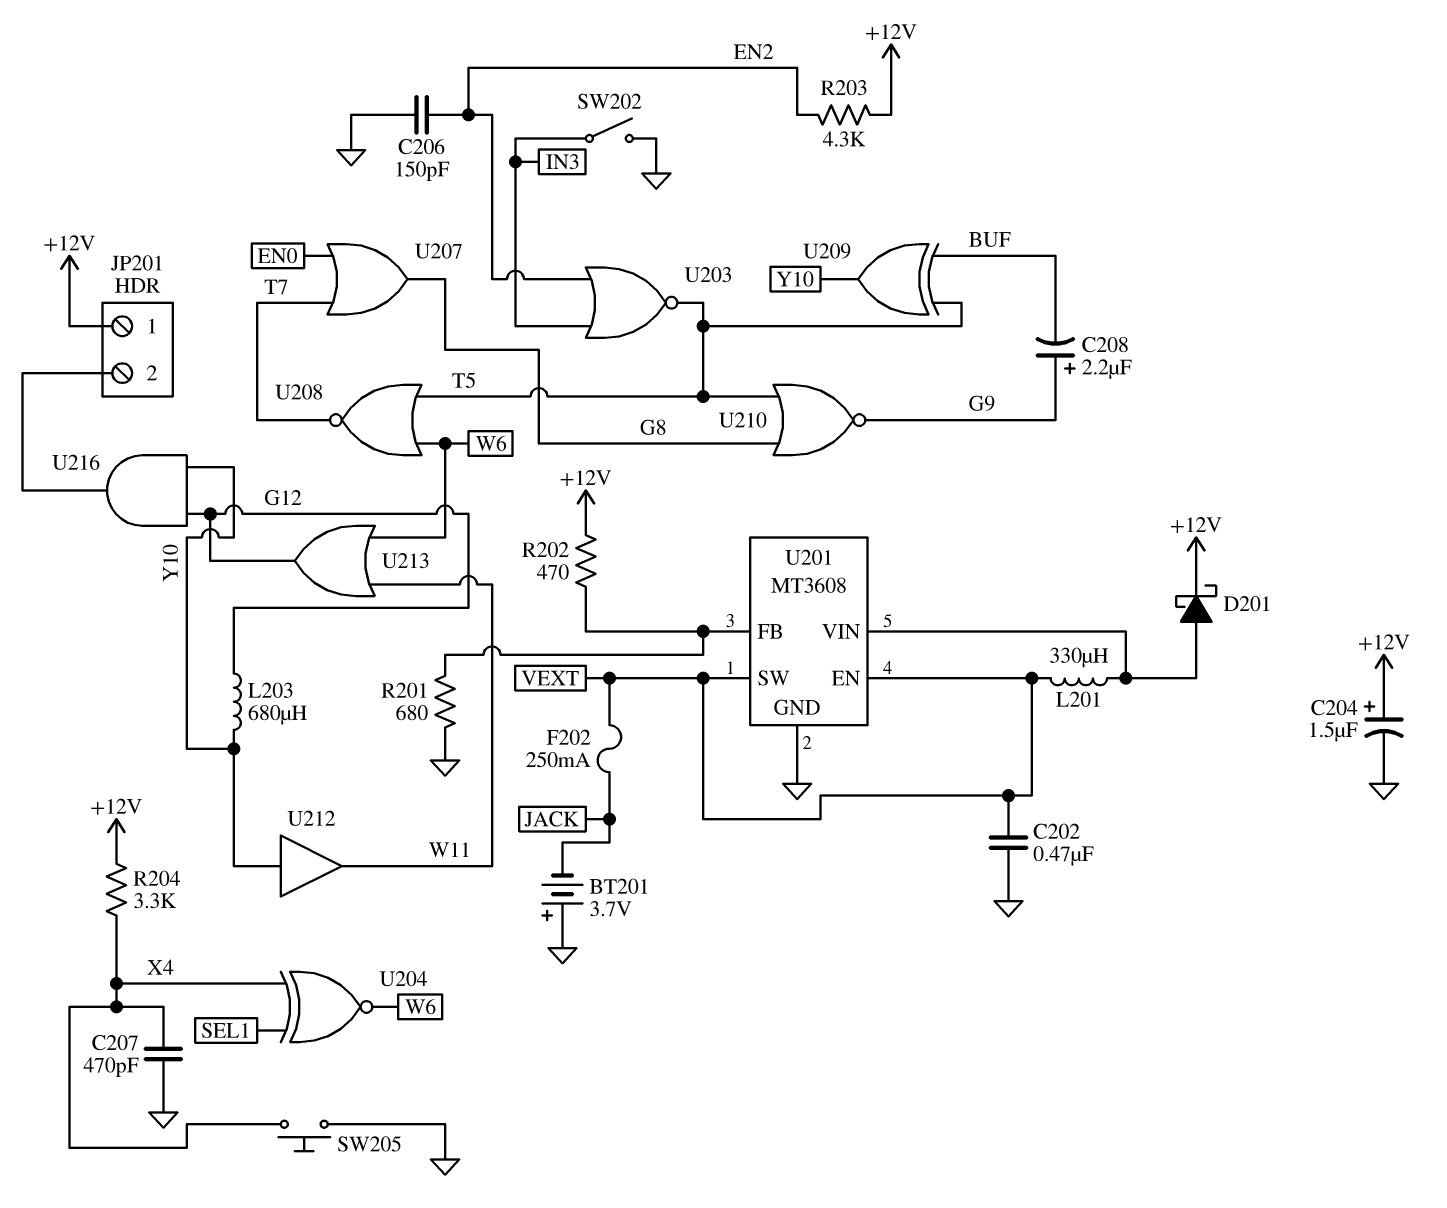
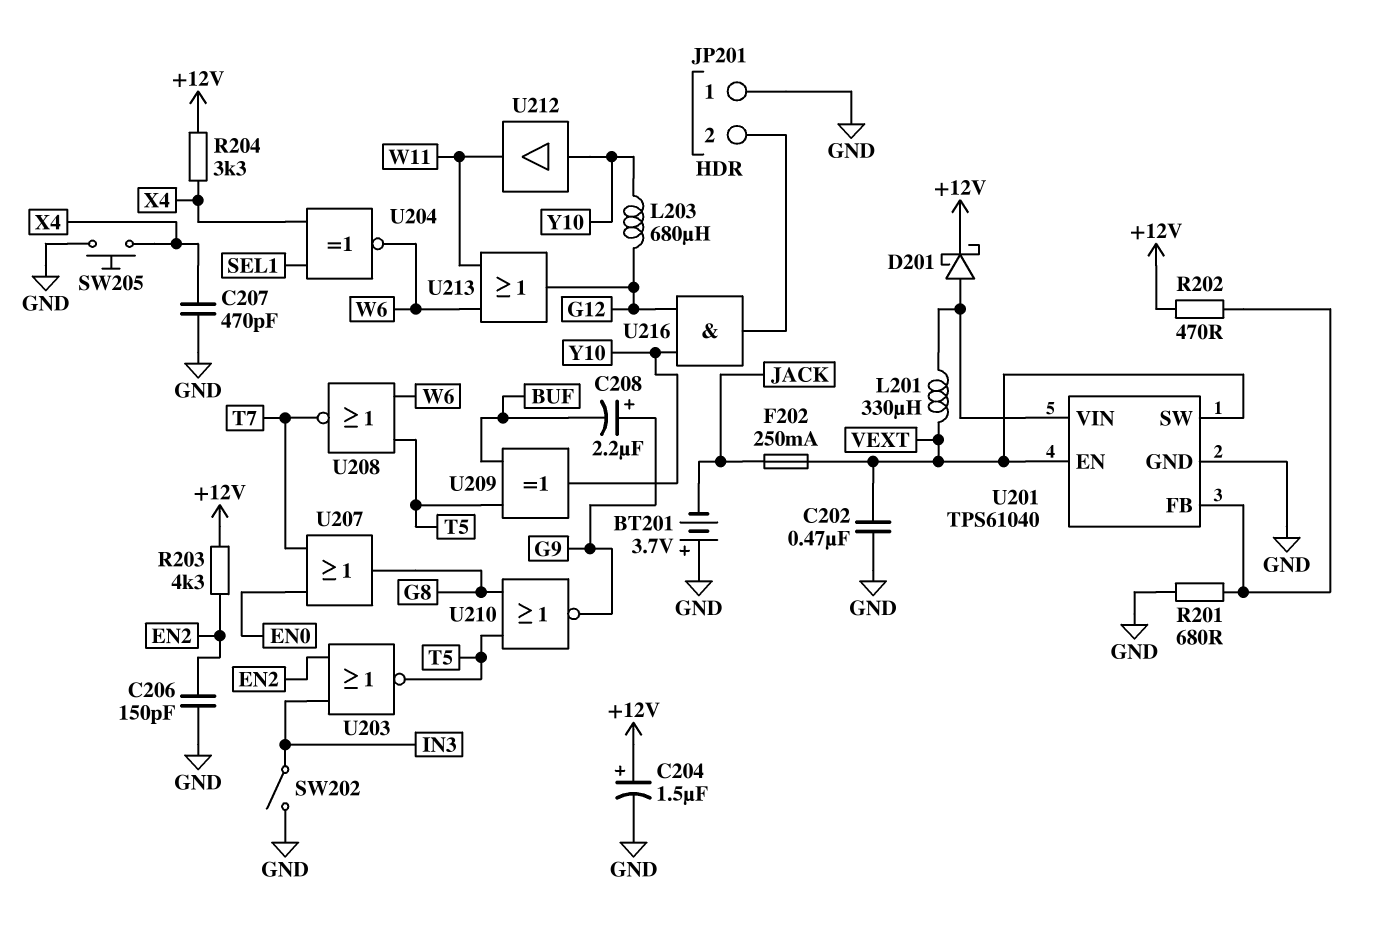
JP201 pin 1: +12V -> GND
U201: MT3608 -> TPS61040

